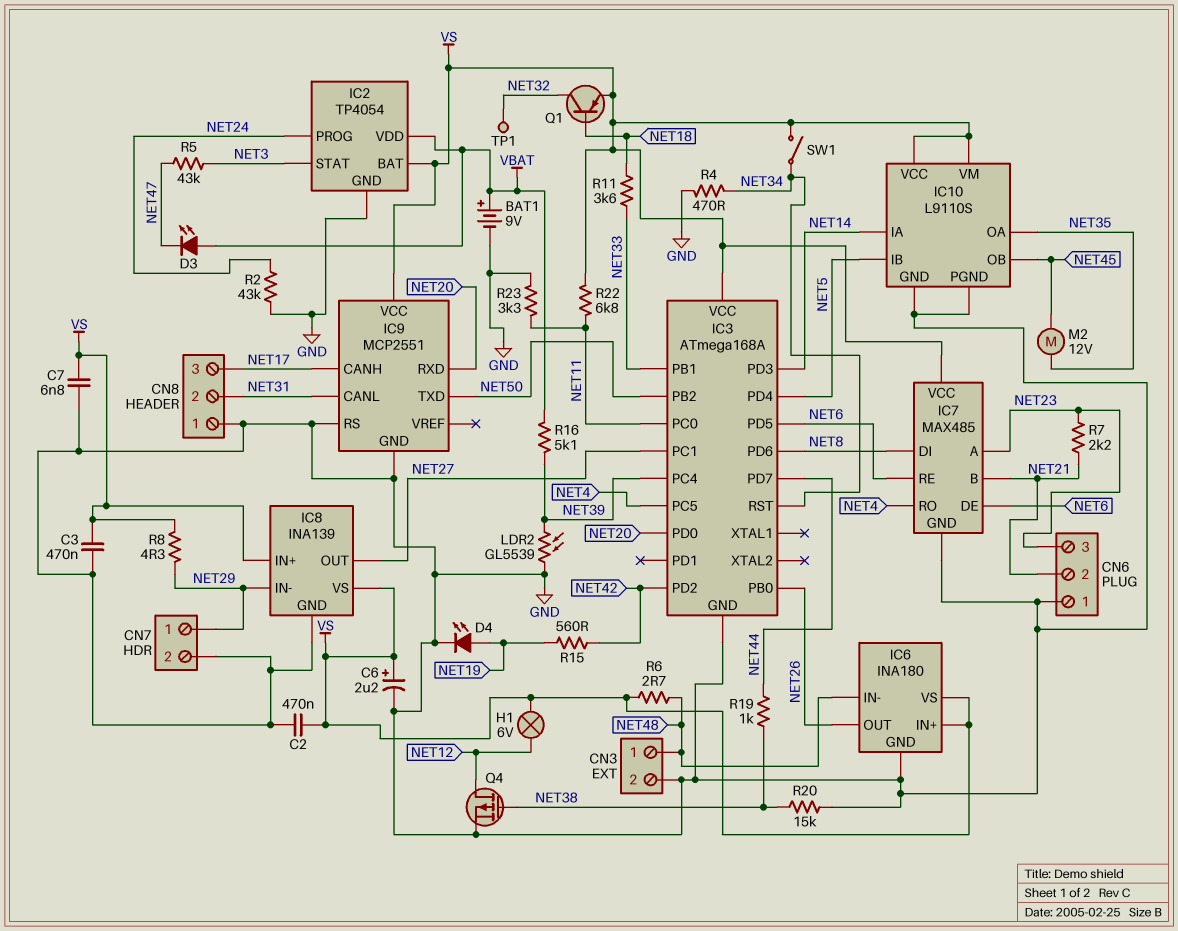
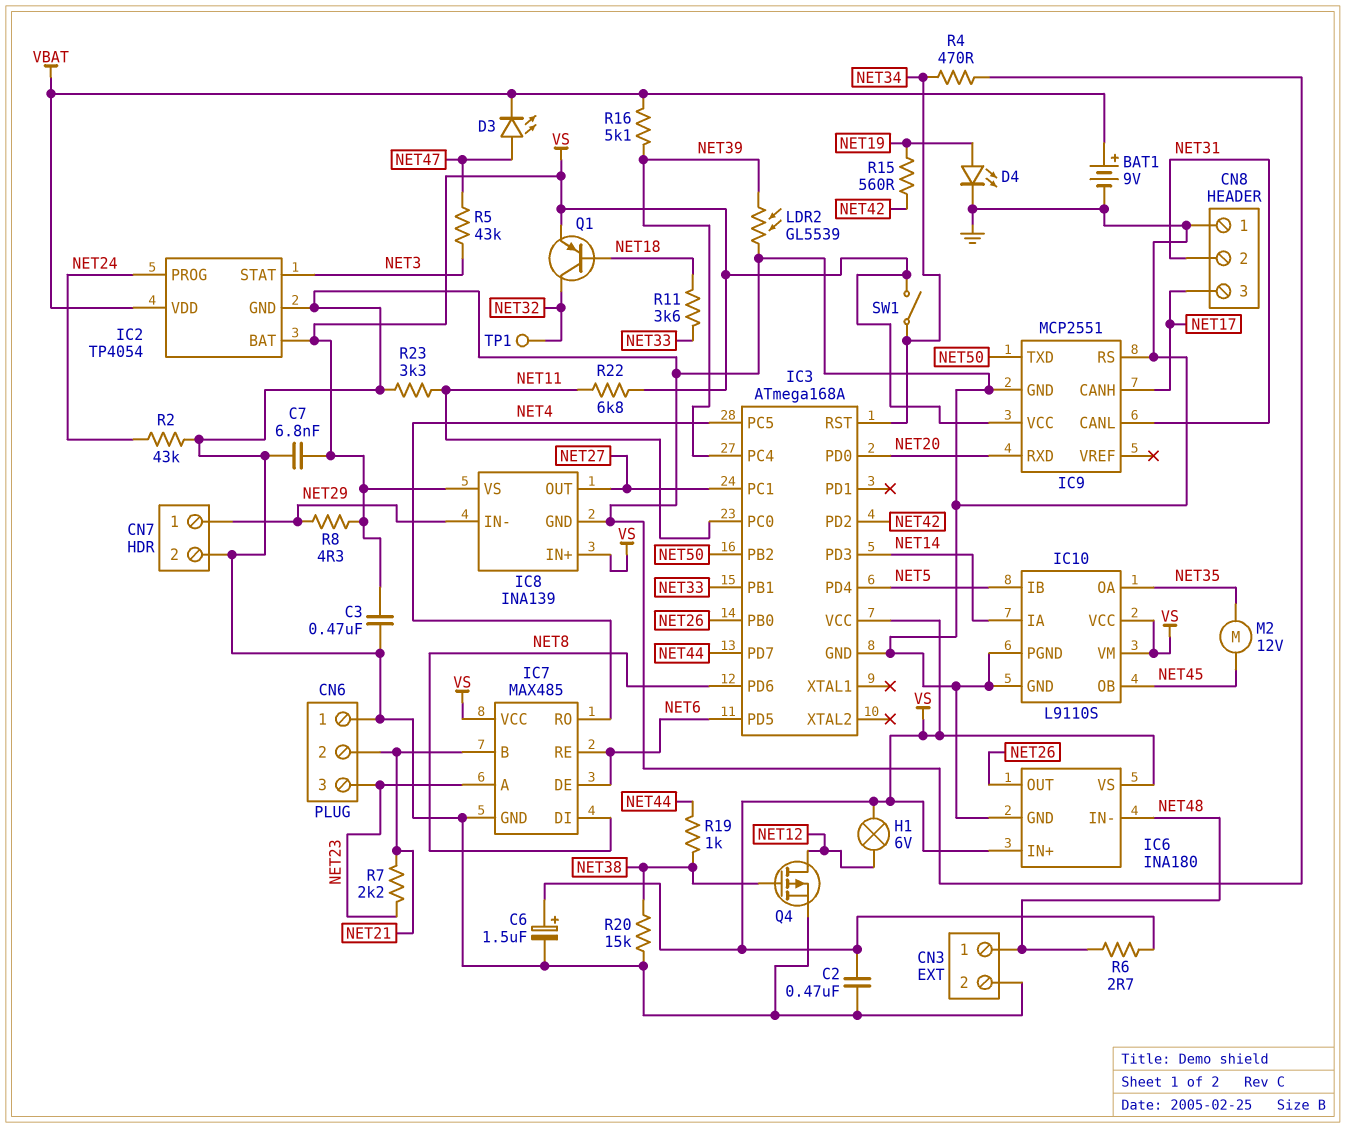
C6: 2.2uF (plus VS, minus GND) -> 1.5uF (plus VS, minus GND)
D3: LED (A VBAT, K NET47) -> LED (A NET47, K VBAT)

